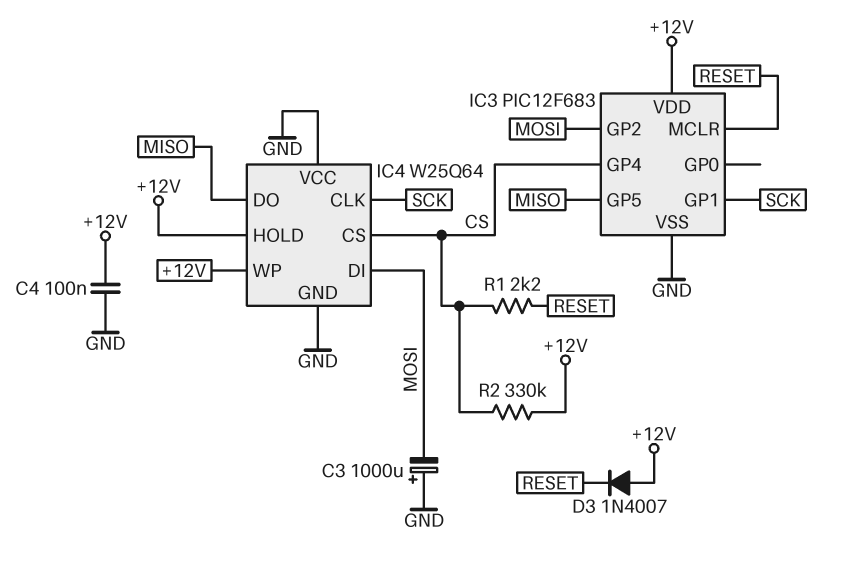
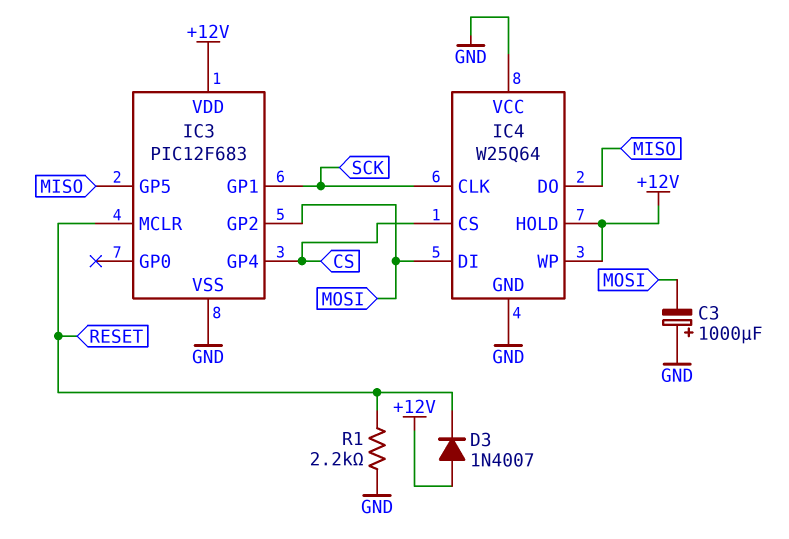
C4: 100nF (+12V, GND) -> none
R1: 2.2k (CS, RESET) -> 2.2k (GND, RESET)
R2: 330k (+12V, CS) -> none

